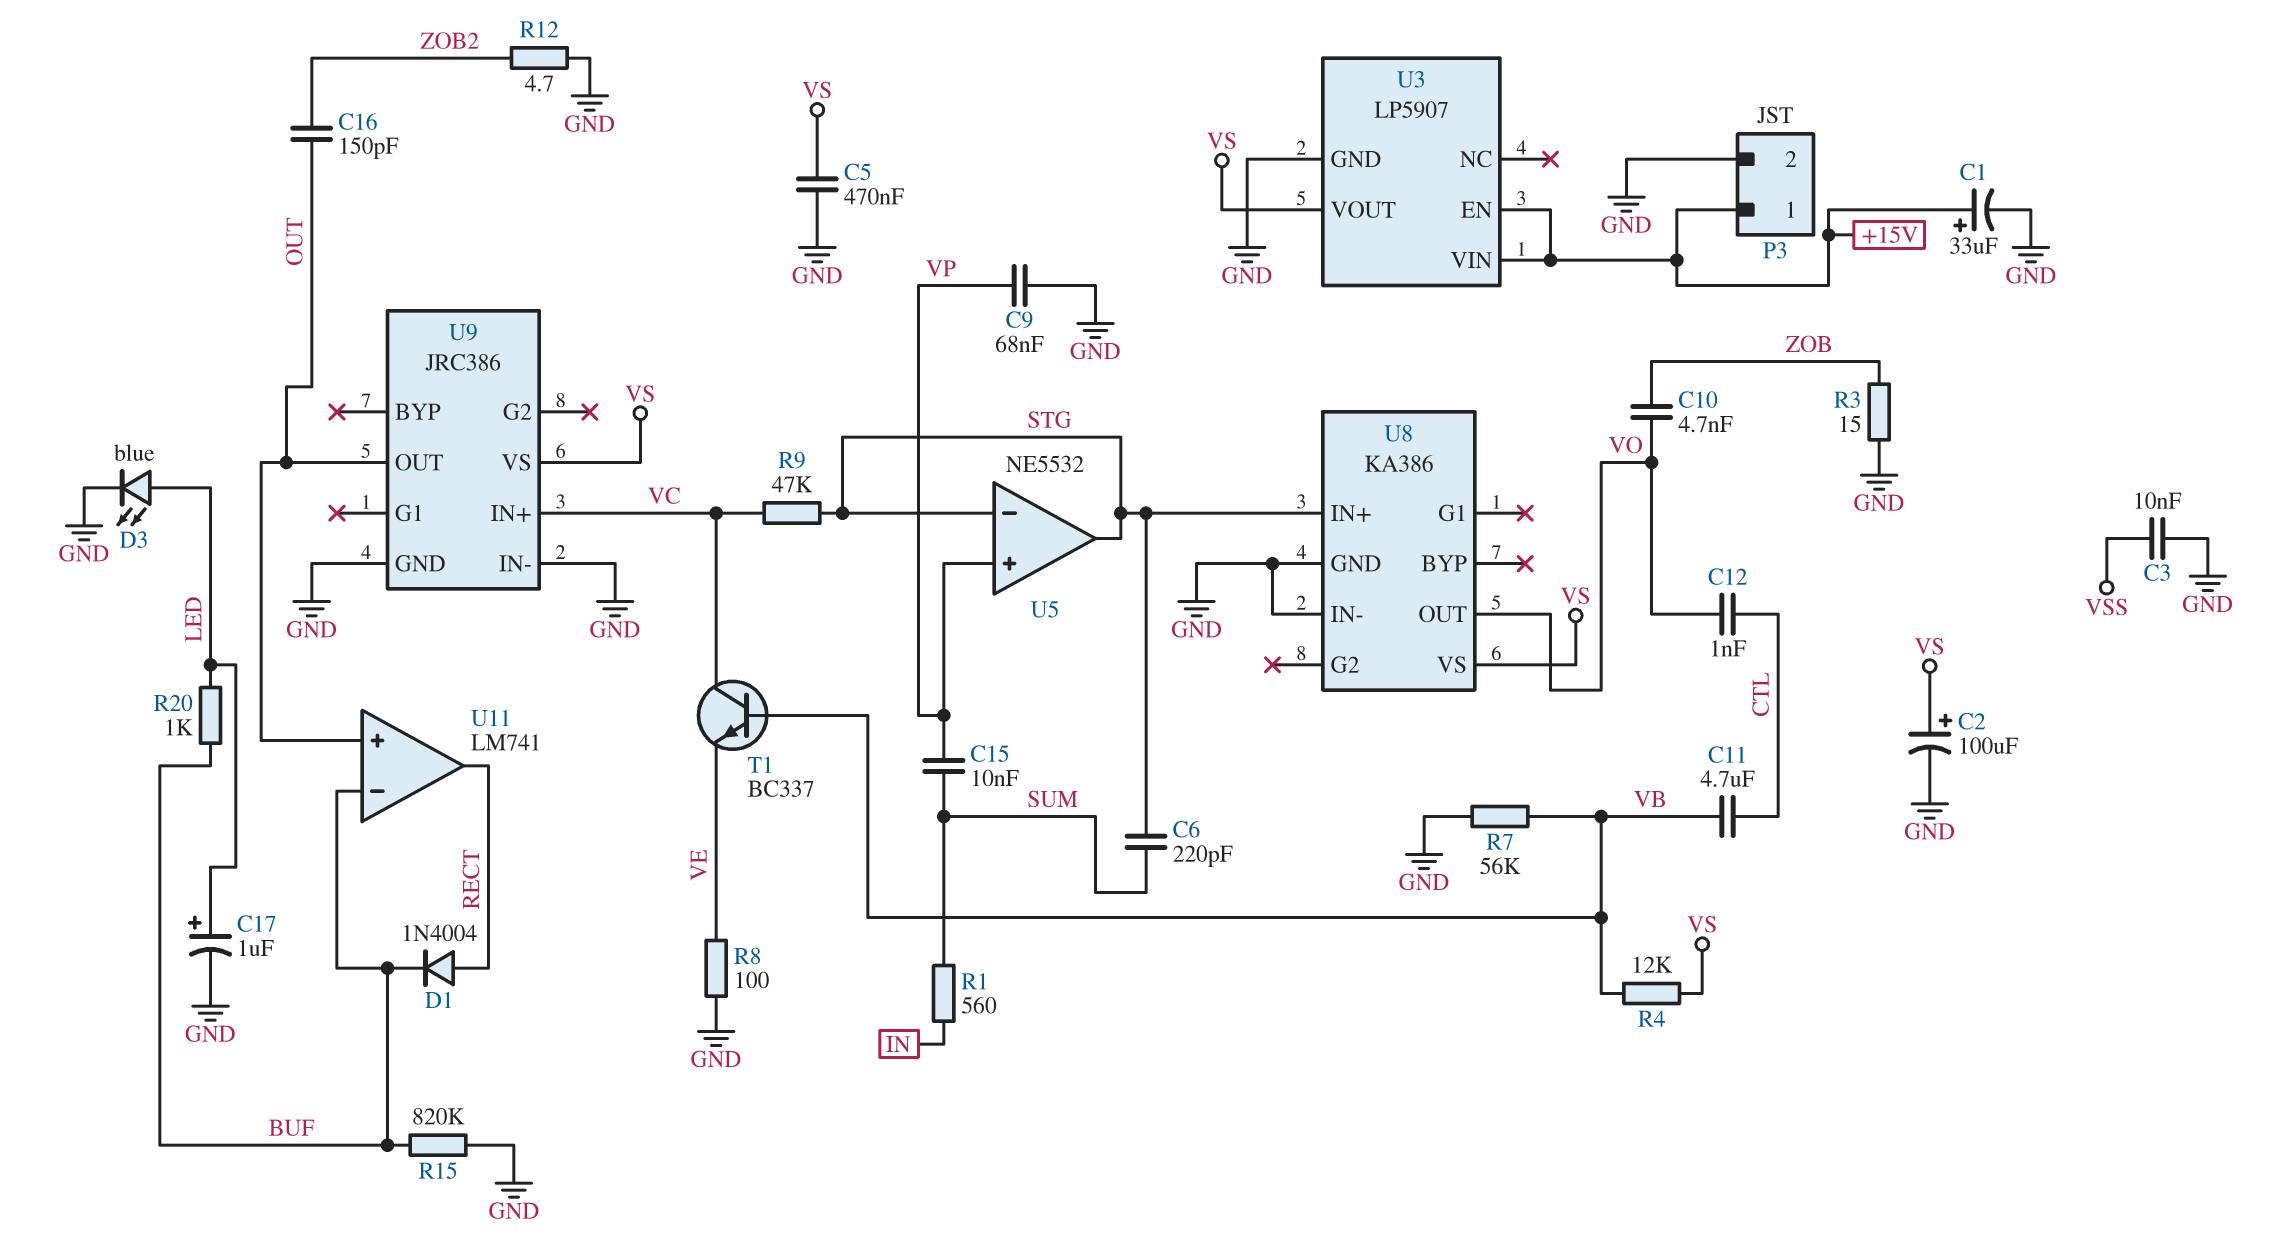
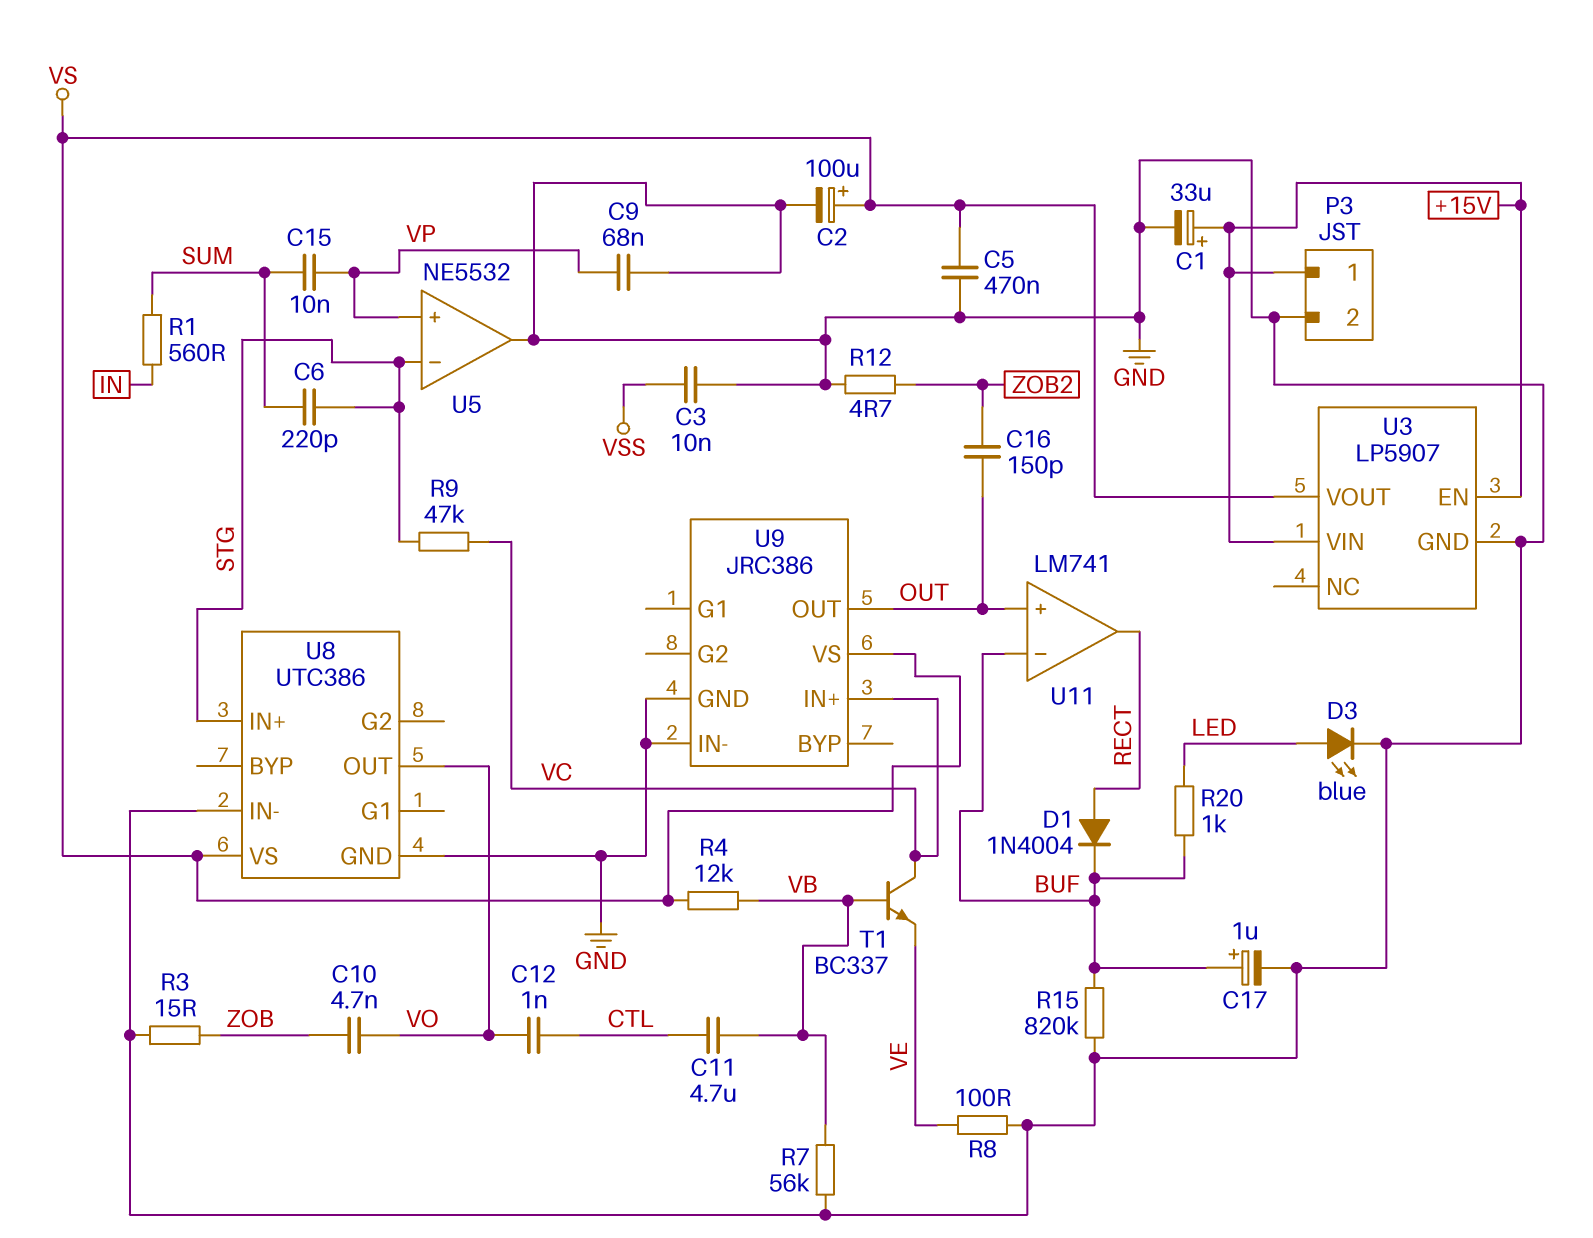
C17: 1uF (plus LED, minus GND) -> 1uF (plus BUF, minus GND)
U5 pin out: STG -> GND
U8: KA386 -> UTC386

